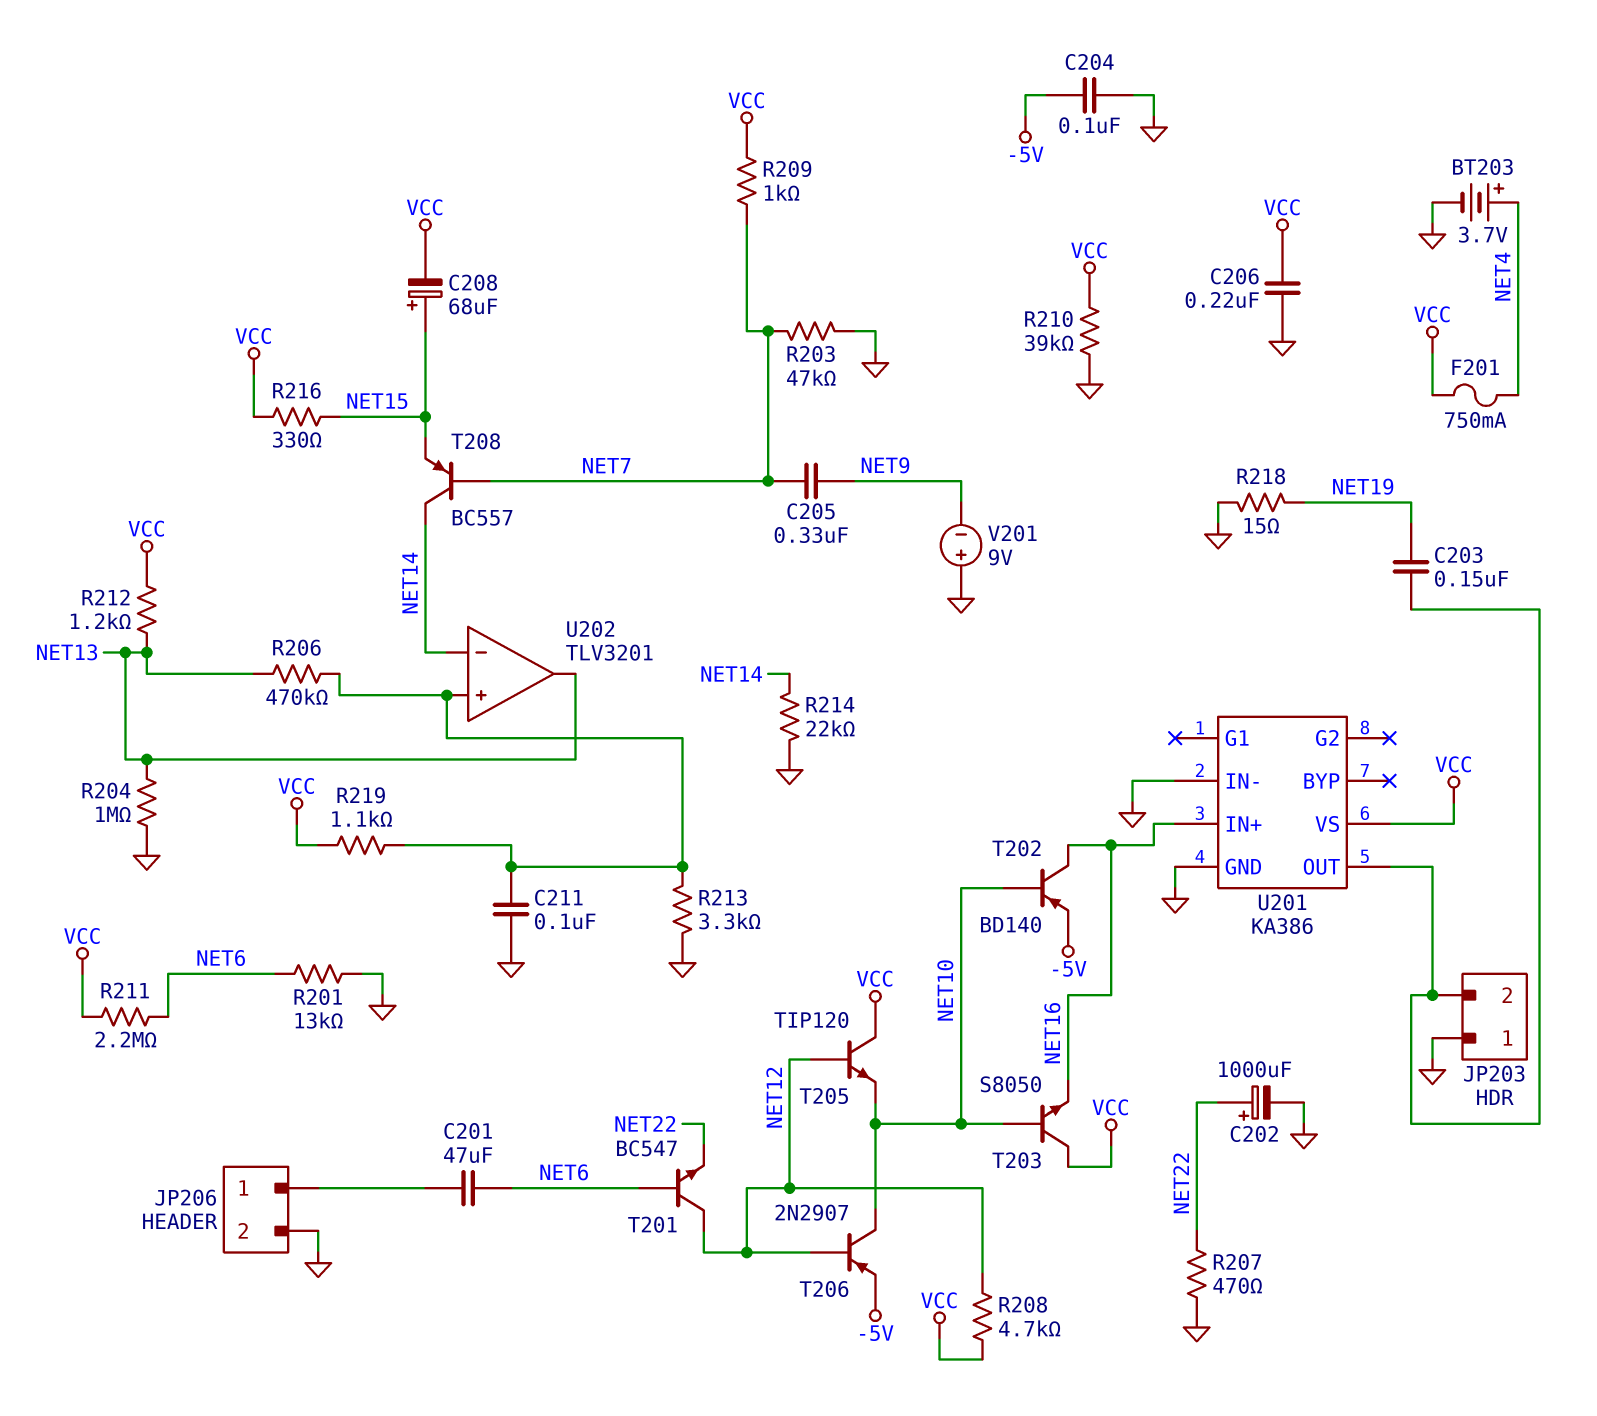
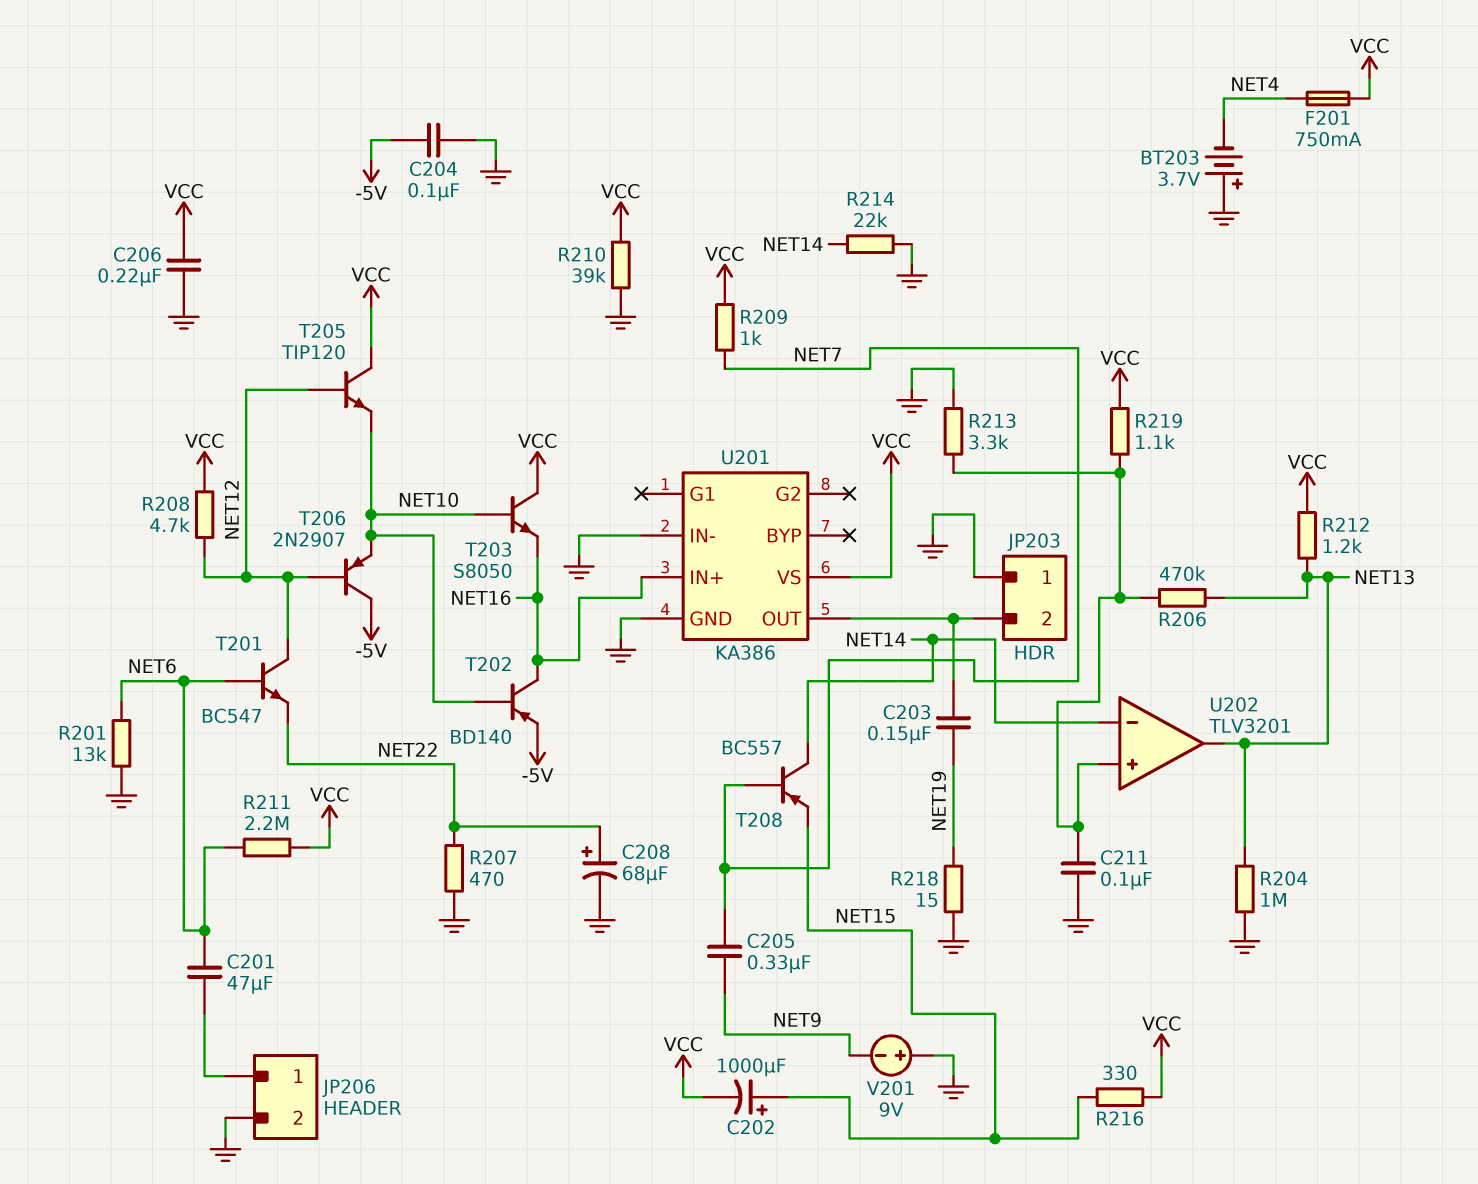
BT203: 3.7V (plus NET4, minus GND) -> 3.7V (plus GND, minus NET4)
C202: 1000uF (plus NET22, minus GND) -> 1000uF (plus NET15, minus VCC)
C208: 68uF (plus NET15, minus VCC) -> 68uF (plus NET22, minus GND)
R203: 47k (GND, NET7) -> none
T206: PNP 2N2907 (B NET12, C NET10, E -5V) -> PNP 2N2907 (B NET12, C -5V, E NET10)

